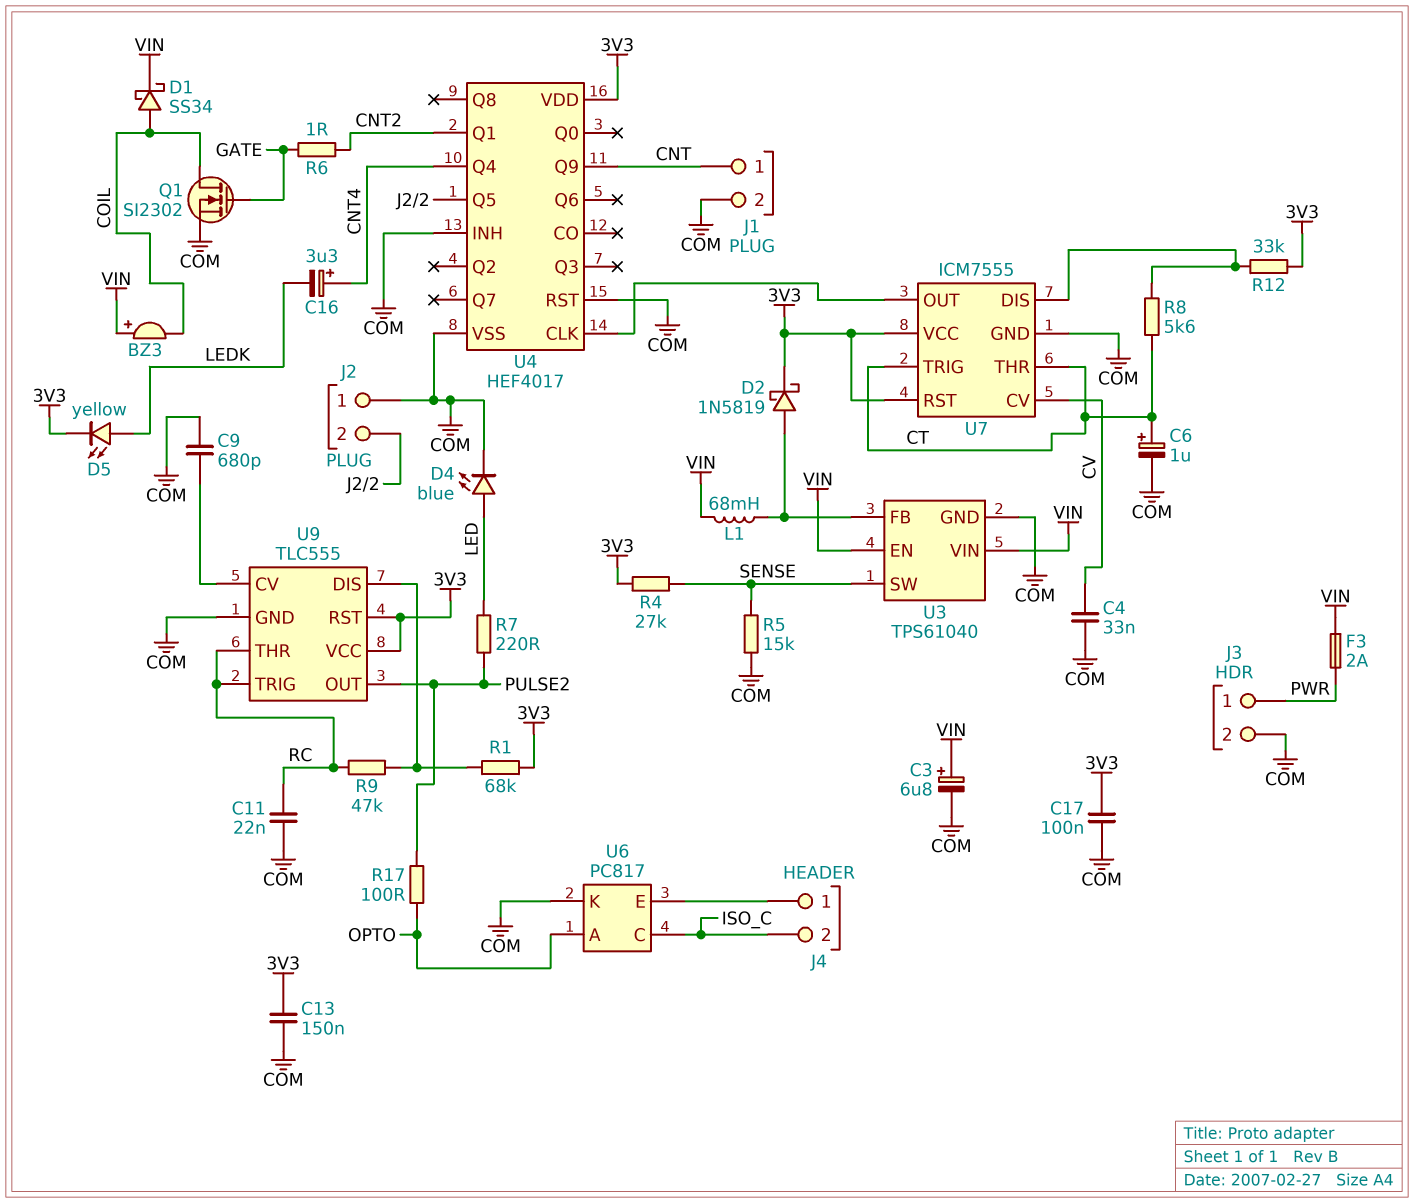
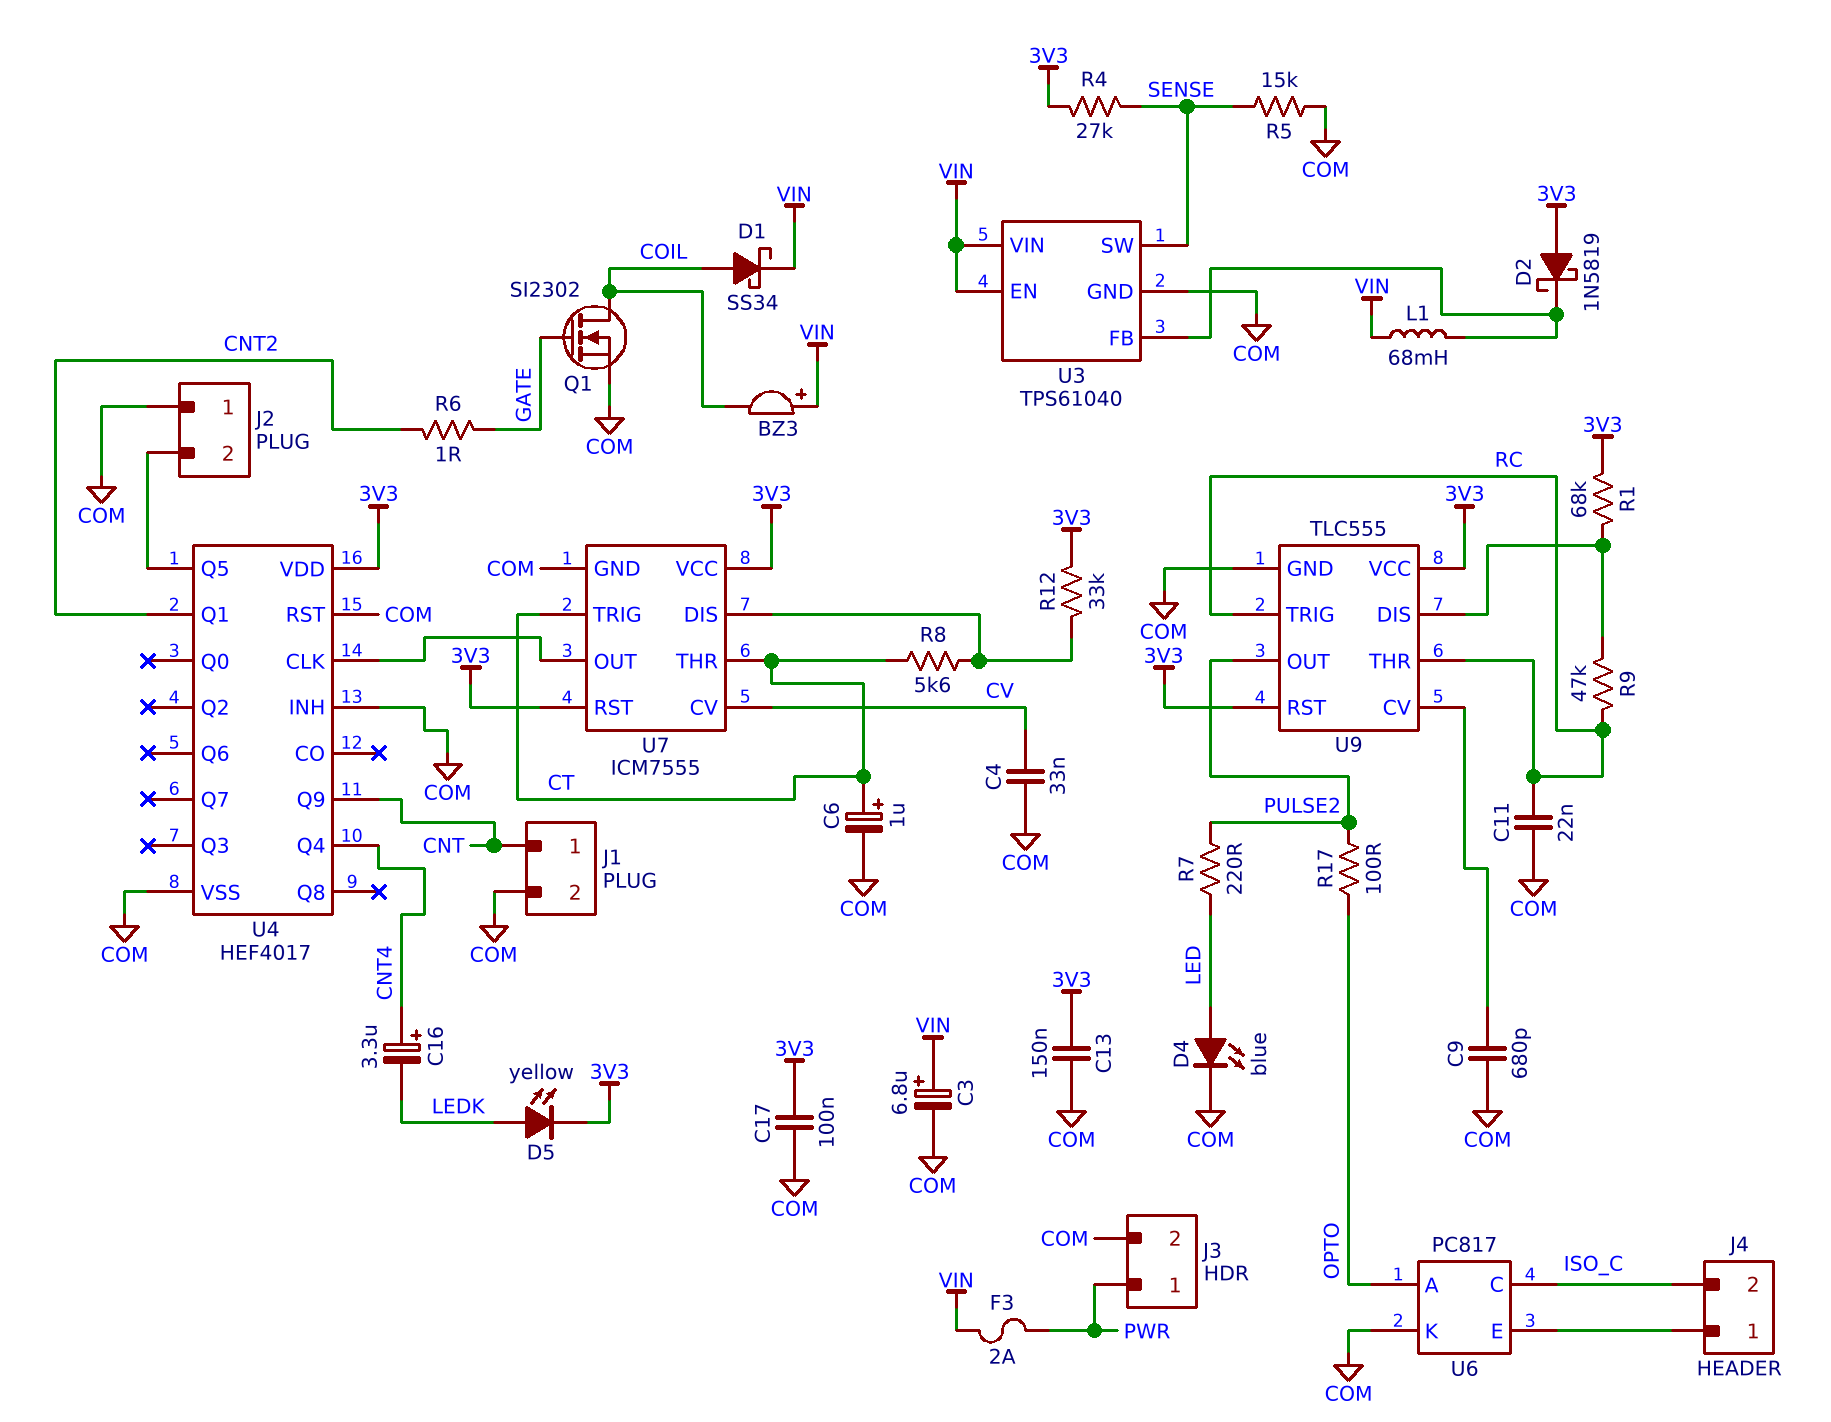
D2: schottky 1N5819 (A U3/FB, K 3V3) -> schottky 1N5819 (A 3V3, K U3/FB)

